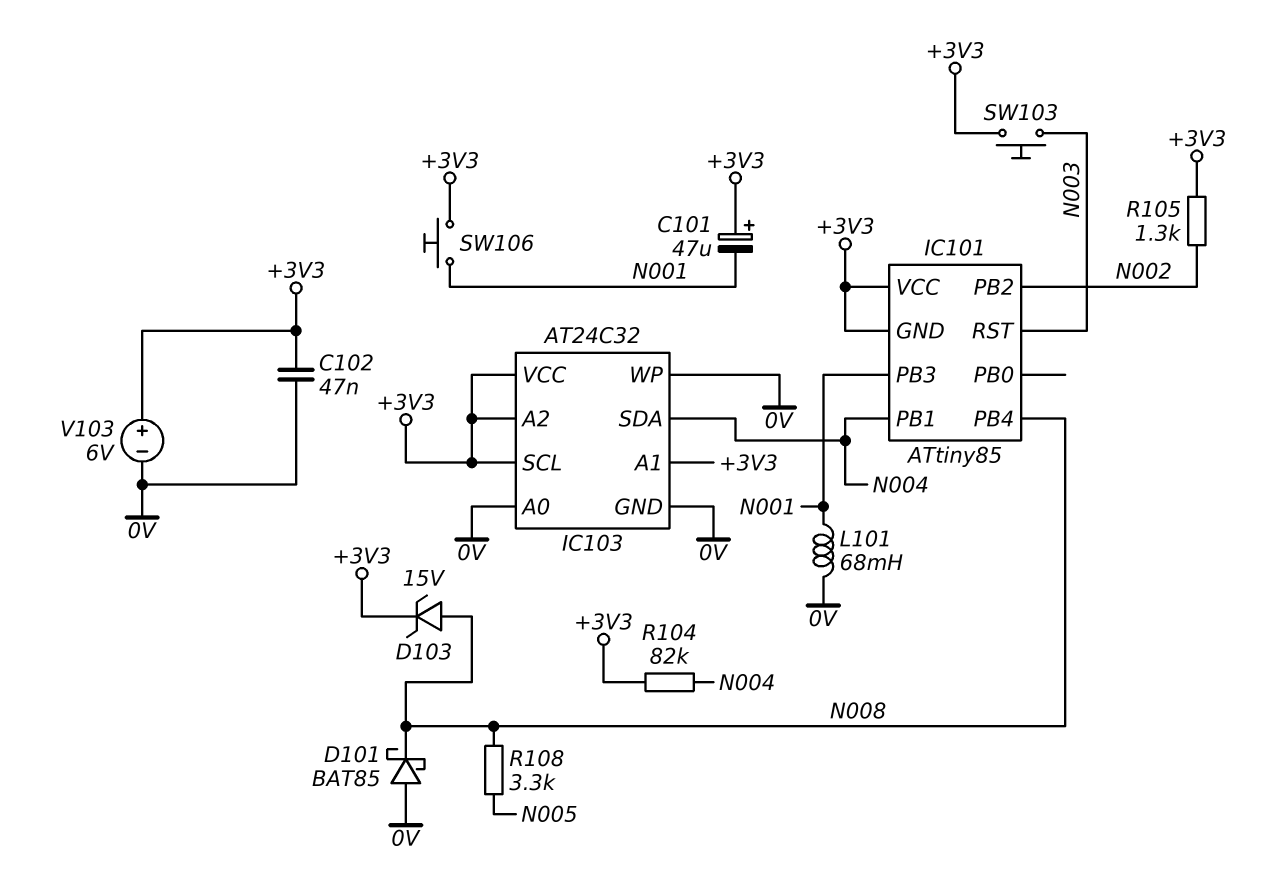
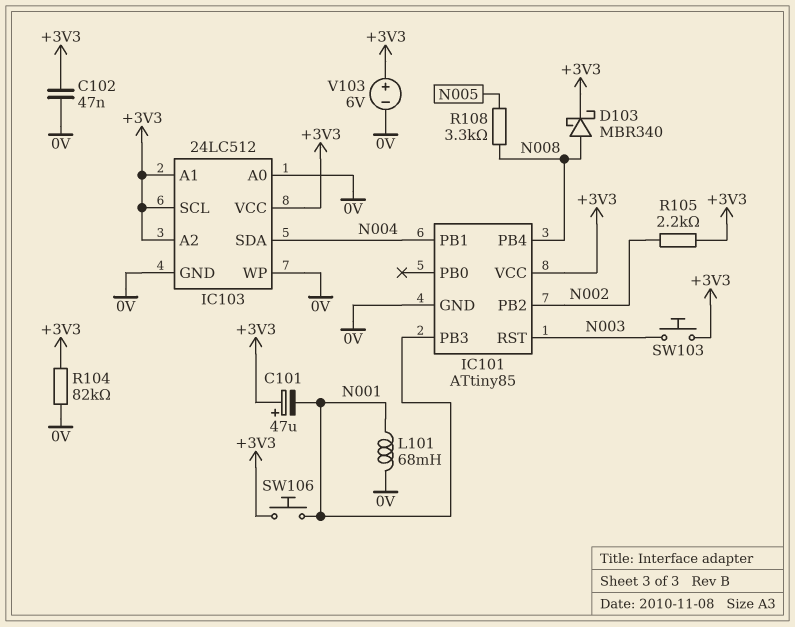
D101: schottky BAT85 (A 0V, K N008) -> none
D103: zener 15V (A N008, K +3V3) -> schottky MBR340 (A N008, K +3V3)
IC101 pin GND: +3V3 -> 0V
IC103: AT24C32 -> 24LC512
R104: 82k (+3V3, N004) -> 82k (+3V3, 0V)
R105: 1.3k (+3V3, N002) -> 2.2k (+3V3, N002)

